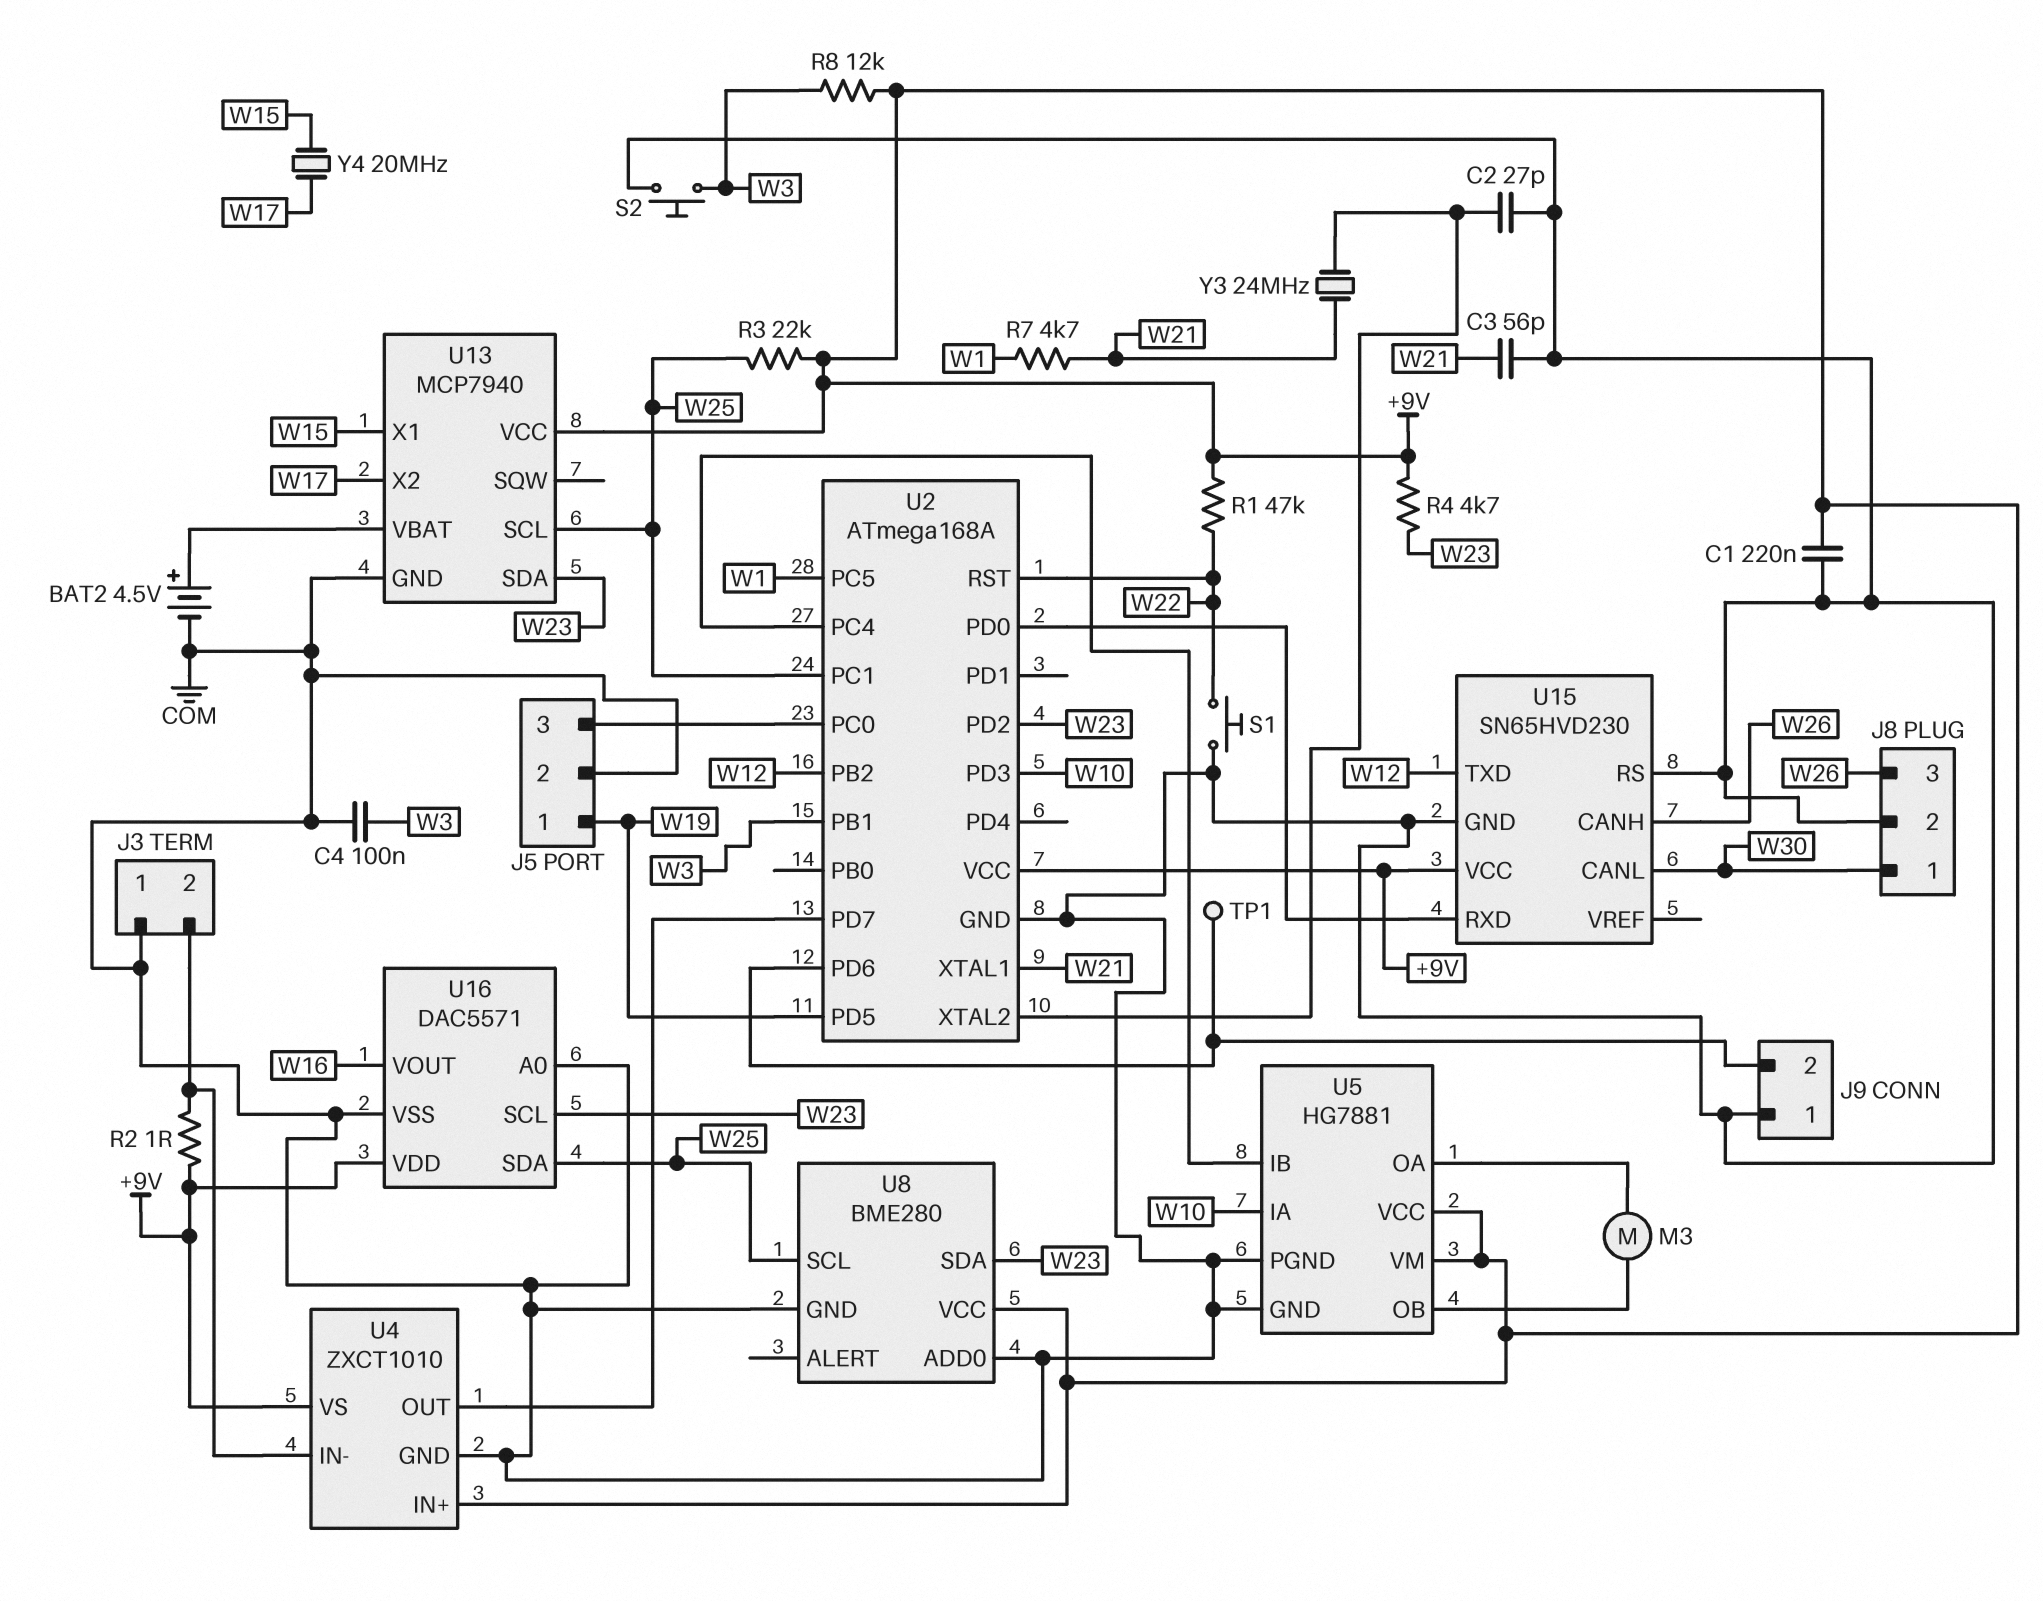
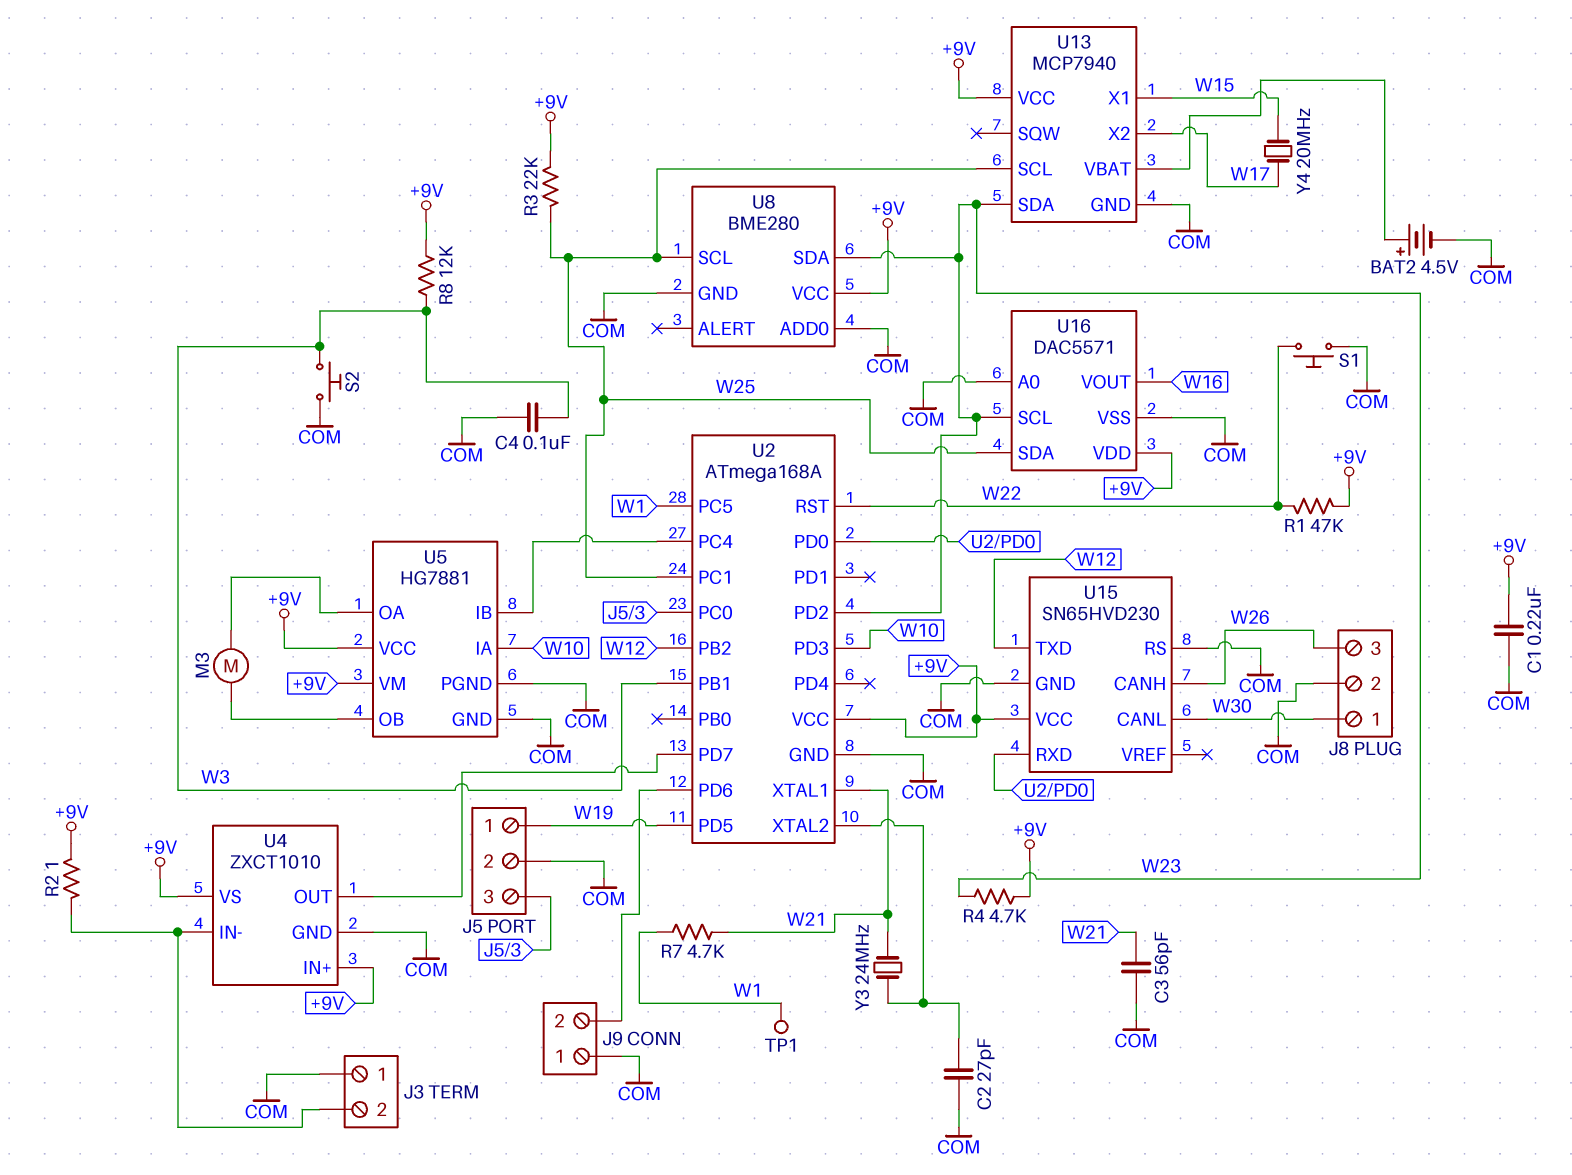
TP1: test point (J9/2) -> test point (W1)

